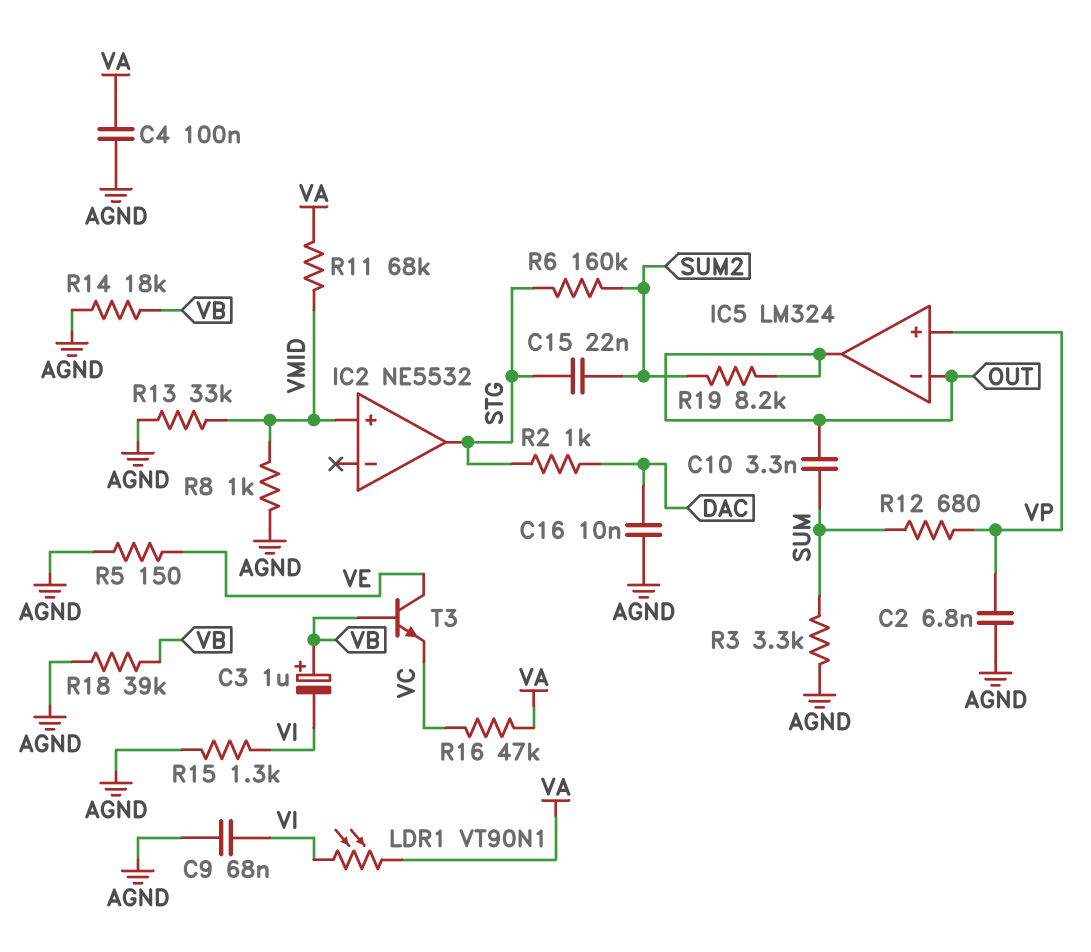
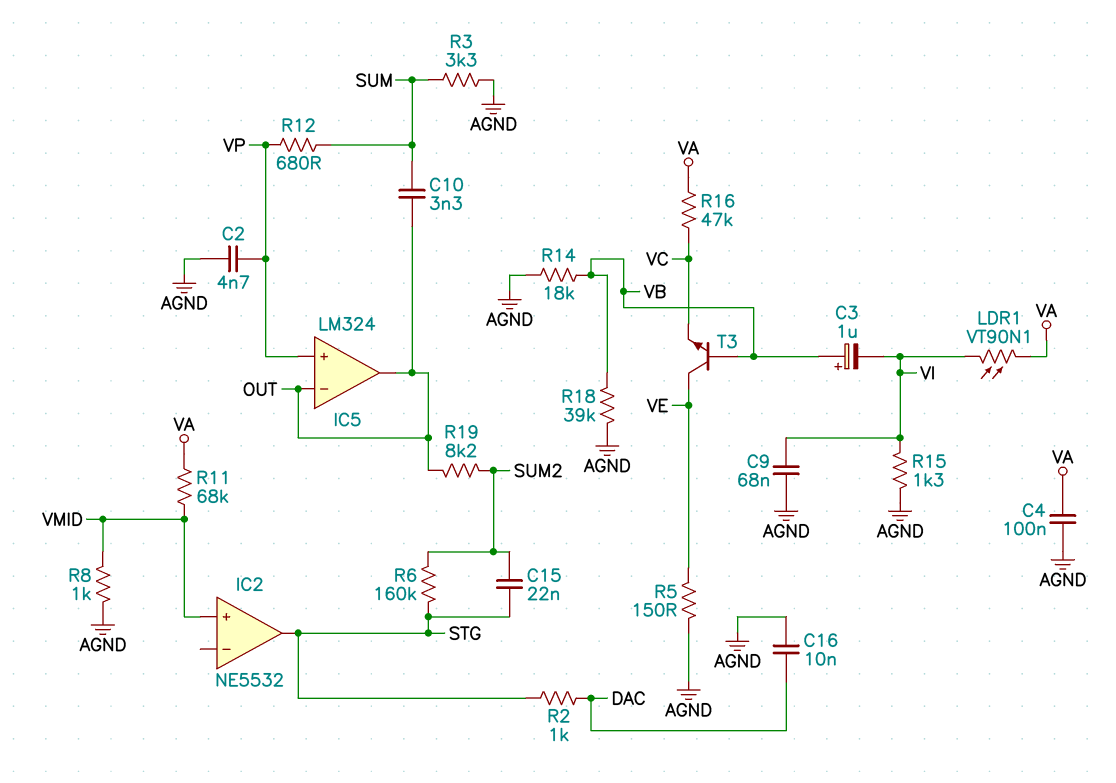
C2: 6.8nF (AGND, VP) -> 4.7nF (AGND, VP)
R13: 33k (AGND, VMID) -> none

